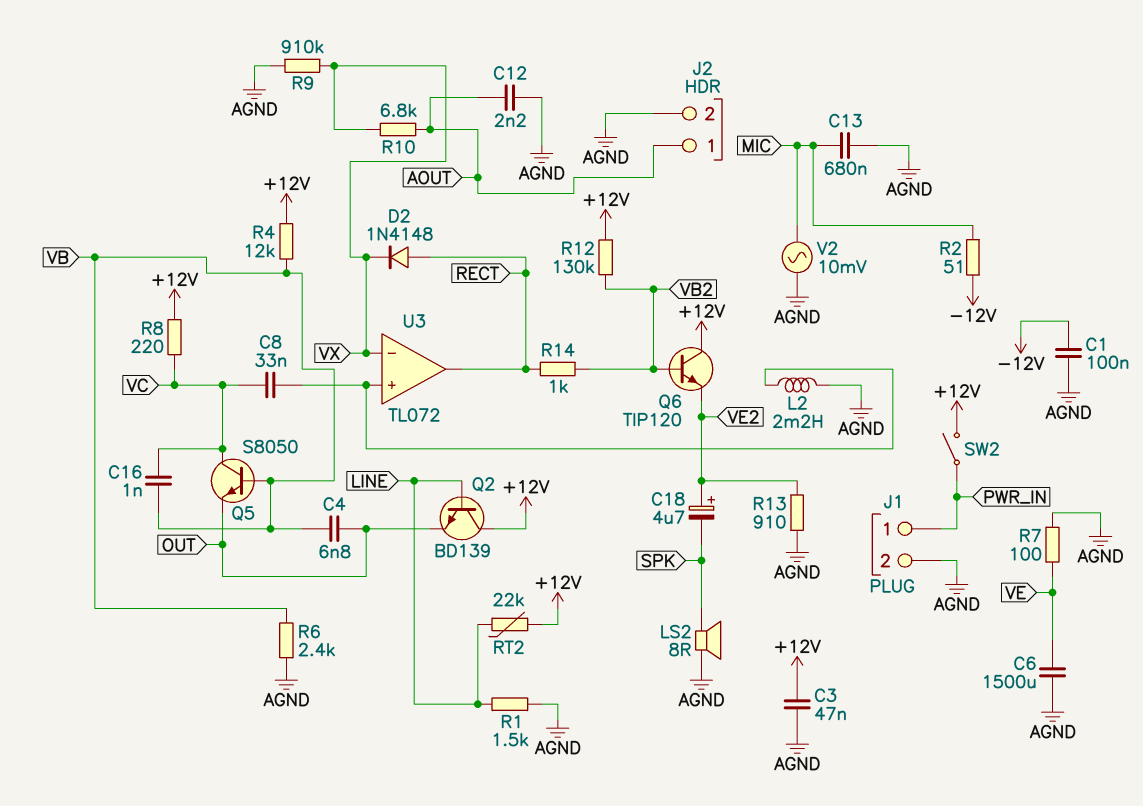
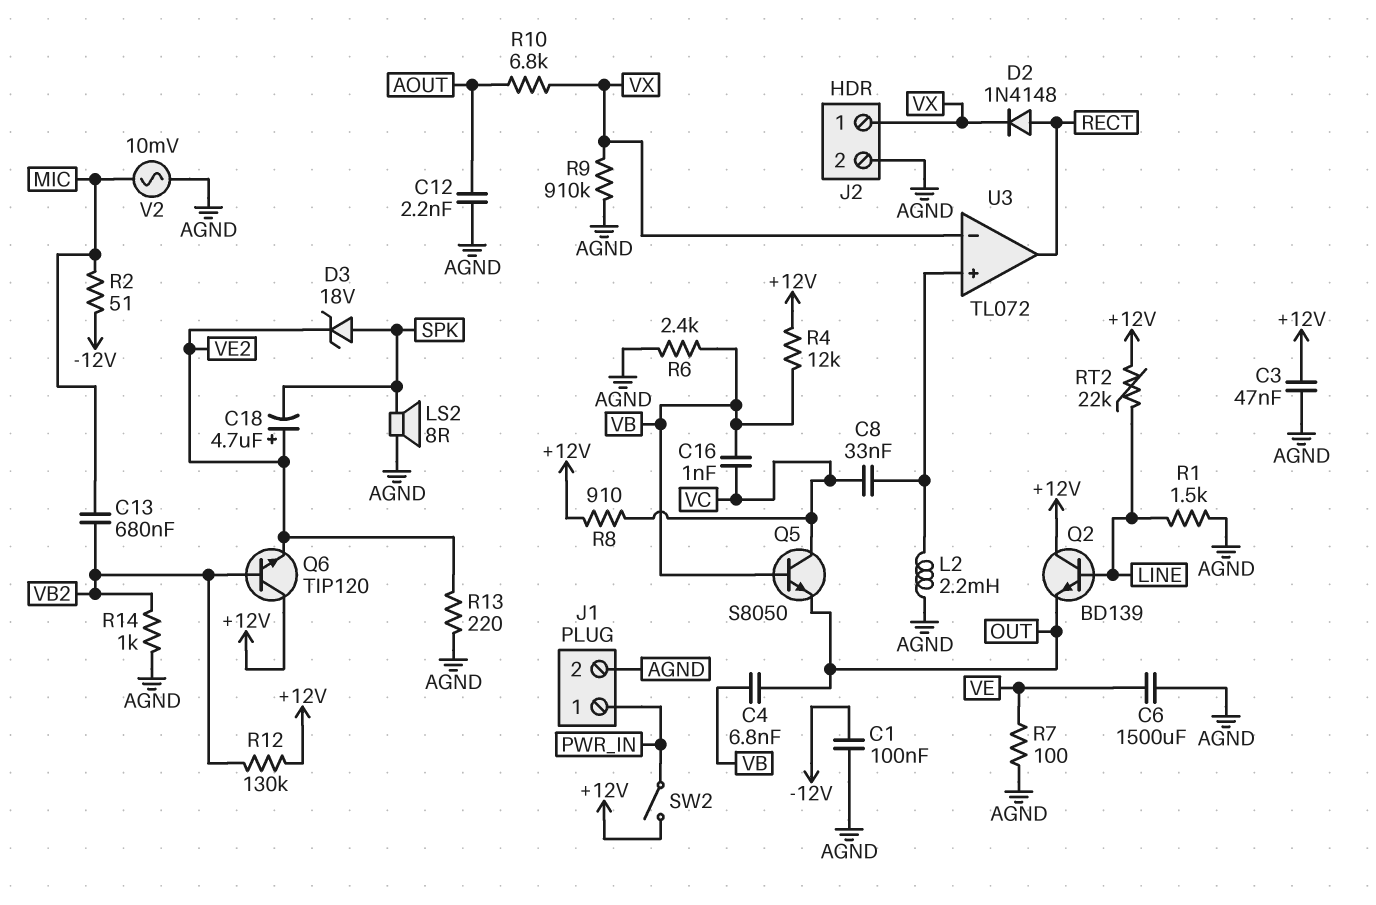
C13: 680nF (AGND, MIC) -> 680nF (MIC, VB2)
D3: none -> zener 18V (A SPK, K VE2)
J2 pin 1: AOUT -> VX
R8: 220 (+12V, VC) -> 910 (+12V, VC)
R13: 910 (AGND, VE2) -> 220 (AGND, VE2)
R14: 1k (RECT, VB2) -> 1k (AGND, VB2)

